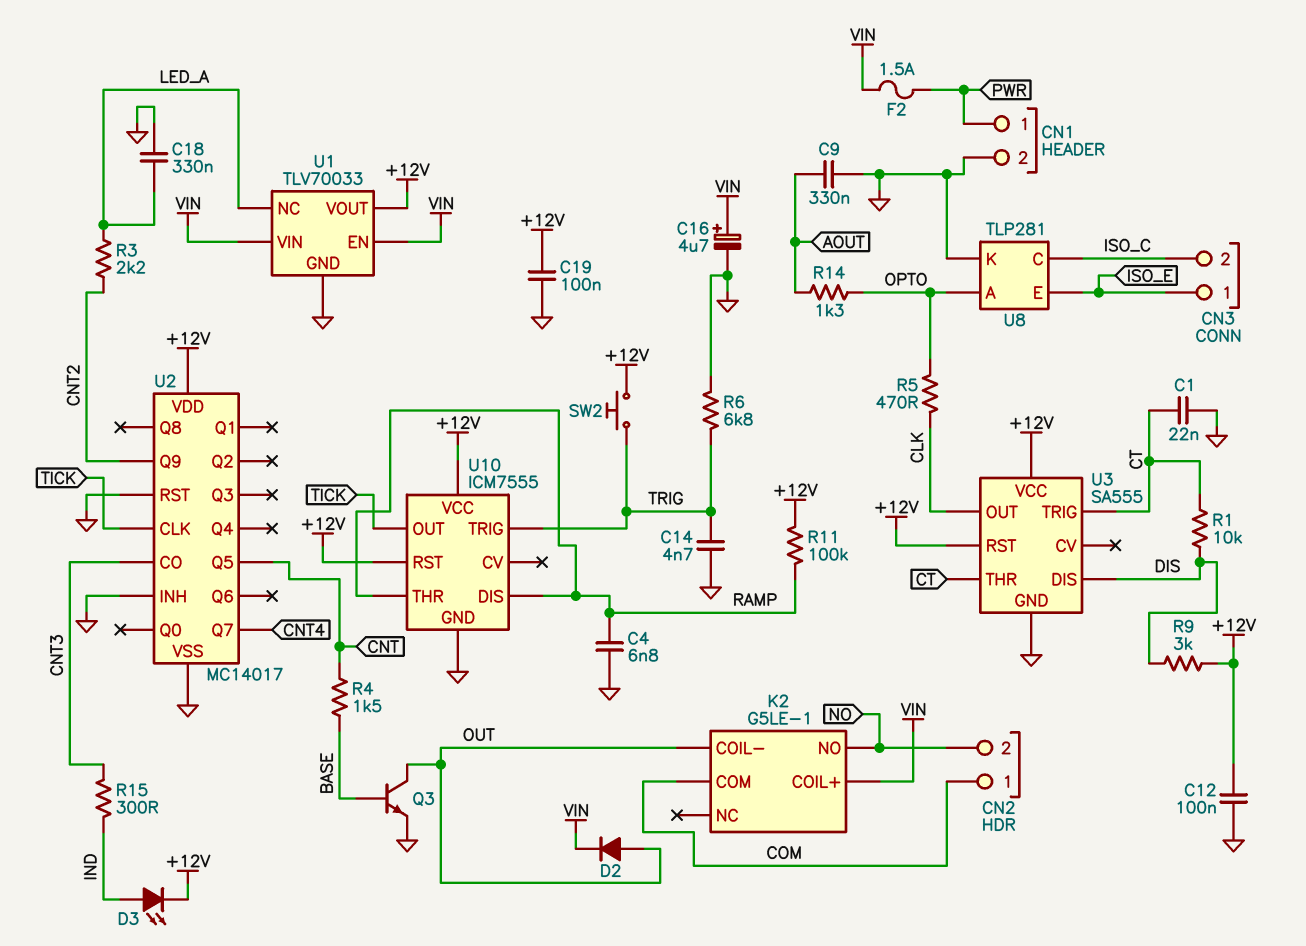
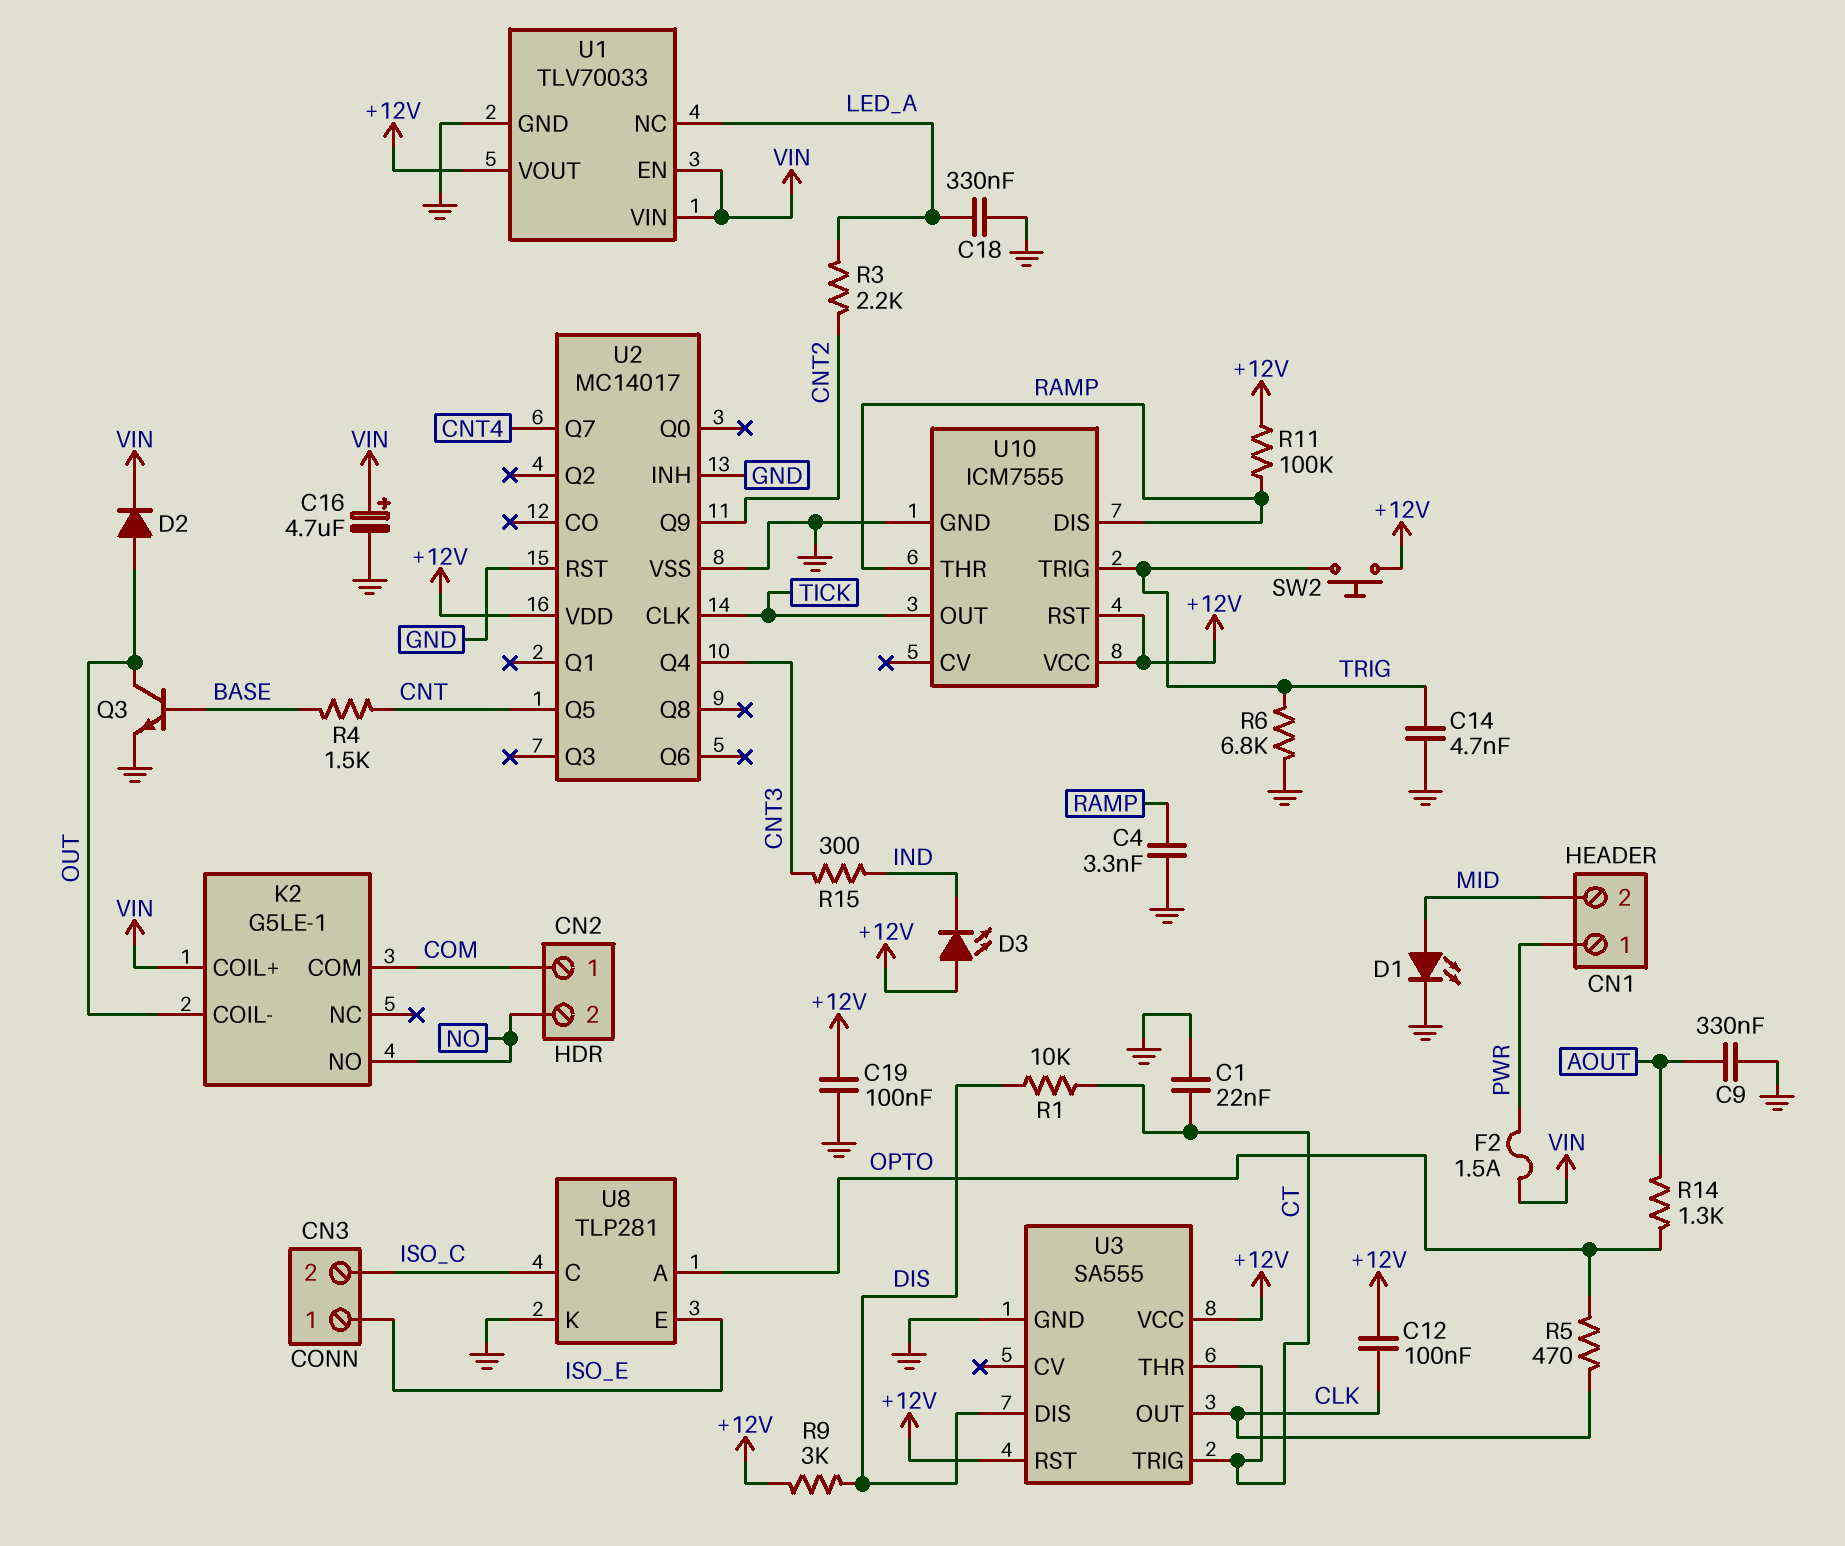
C4: 6.8nF (GND, RAMP) -> 3.3nF (GND, RAMP)
C12: 100nF (+12V, GND) -> 100nF (+12V, CLK)
CN1 pin 2: GND -> MID
D1: none -> LED (A MID, K GND)
D3: LED (A IND, K +12V) -> LED (A +12V, K IND)
U2 pin CO: CNT3 -> none
U2 pin Q4: none -> CNT3

